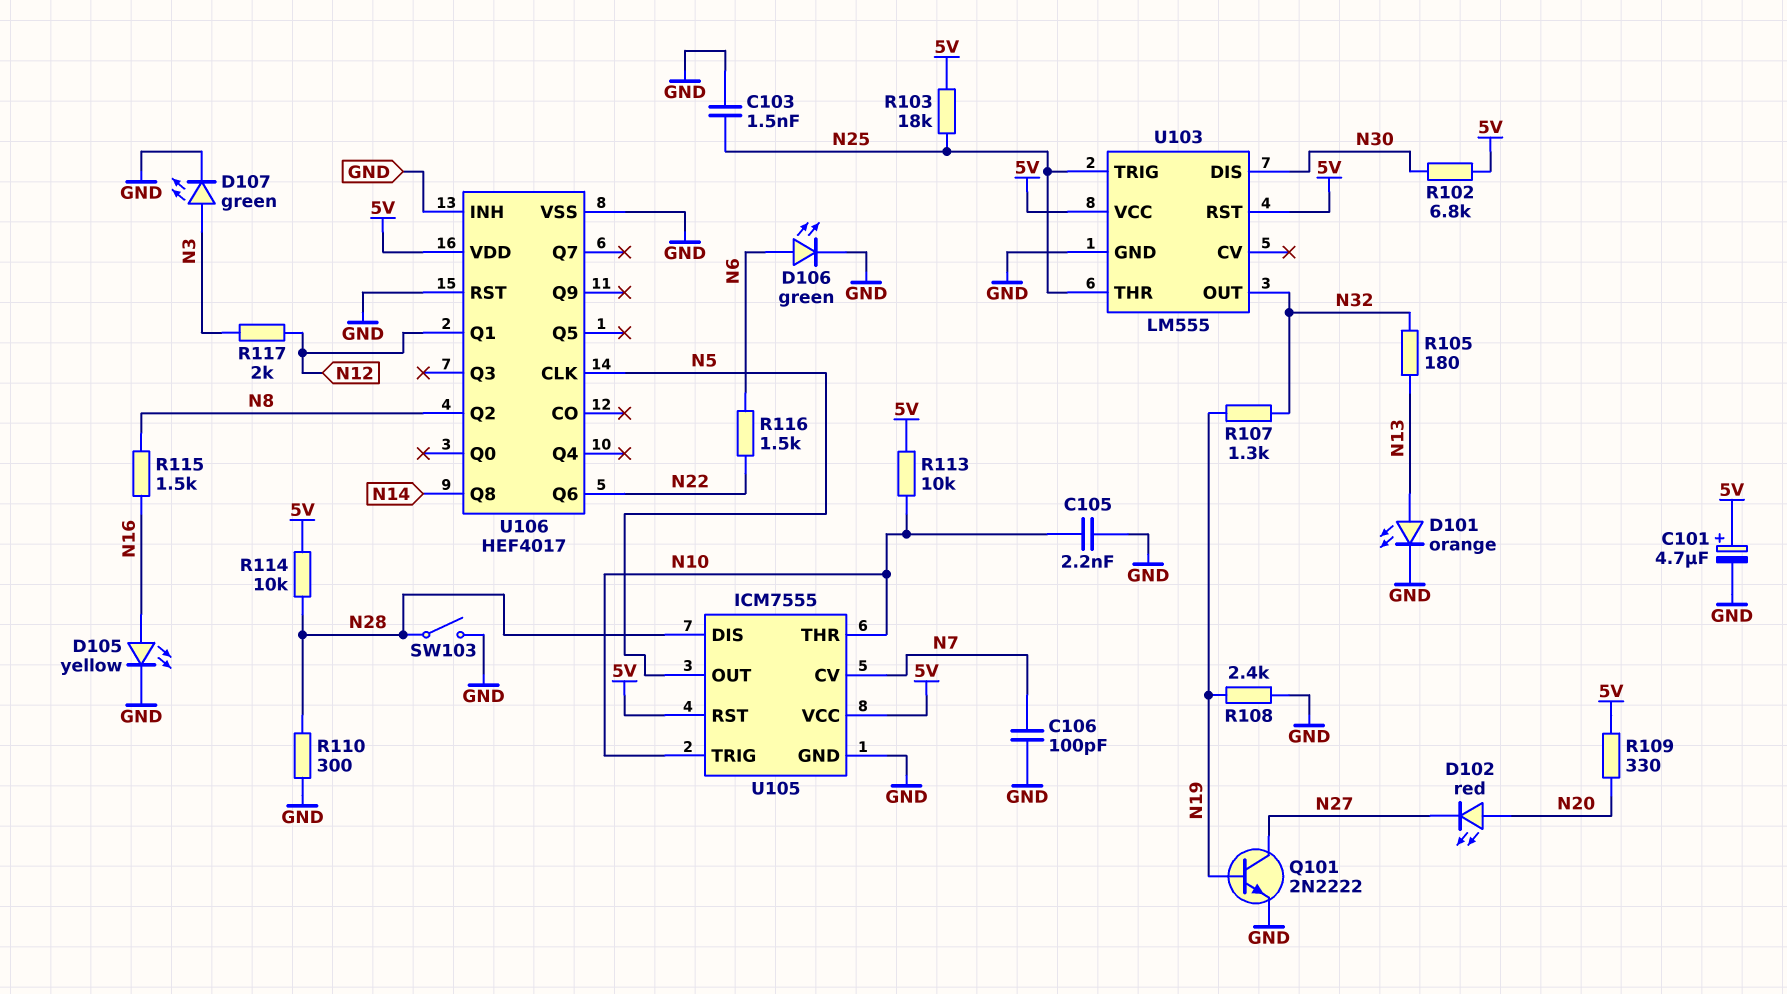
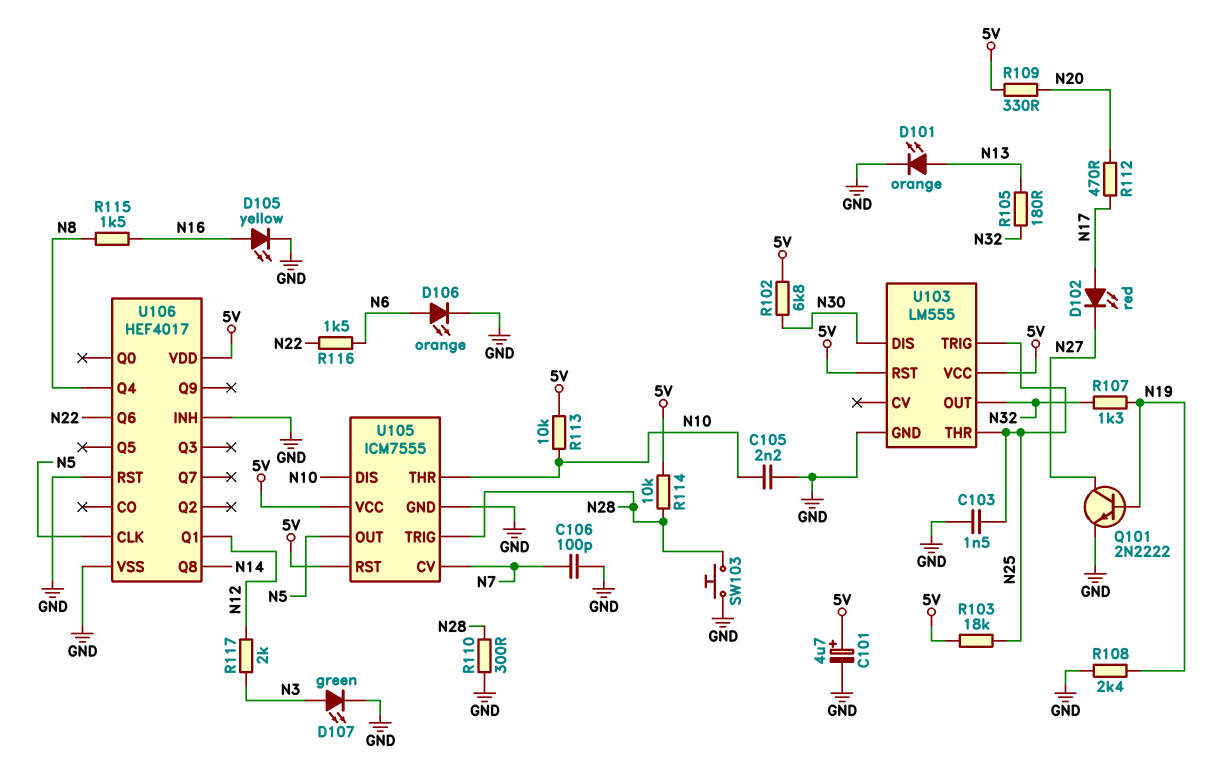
D102: LED red (A N20, K N27) -> LED red (A N17, K N27)
D106: LED green (A N6, K GND) -> LED orange (A N6, K GND)
R112: none -> 470 (N17, N20)
SW103: switch (GND, N28) -> button (GND, N28)
U105 pin DIS: N28 -> N10
U105 pin TRIG: N10 -> N28
U106 pin Q2: N8 -> none
U106 pin Q4: none -> N8

